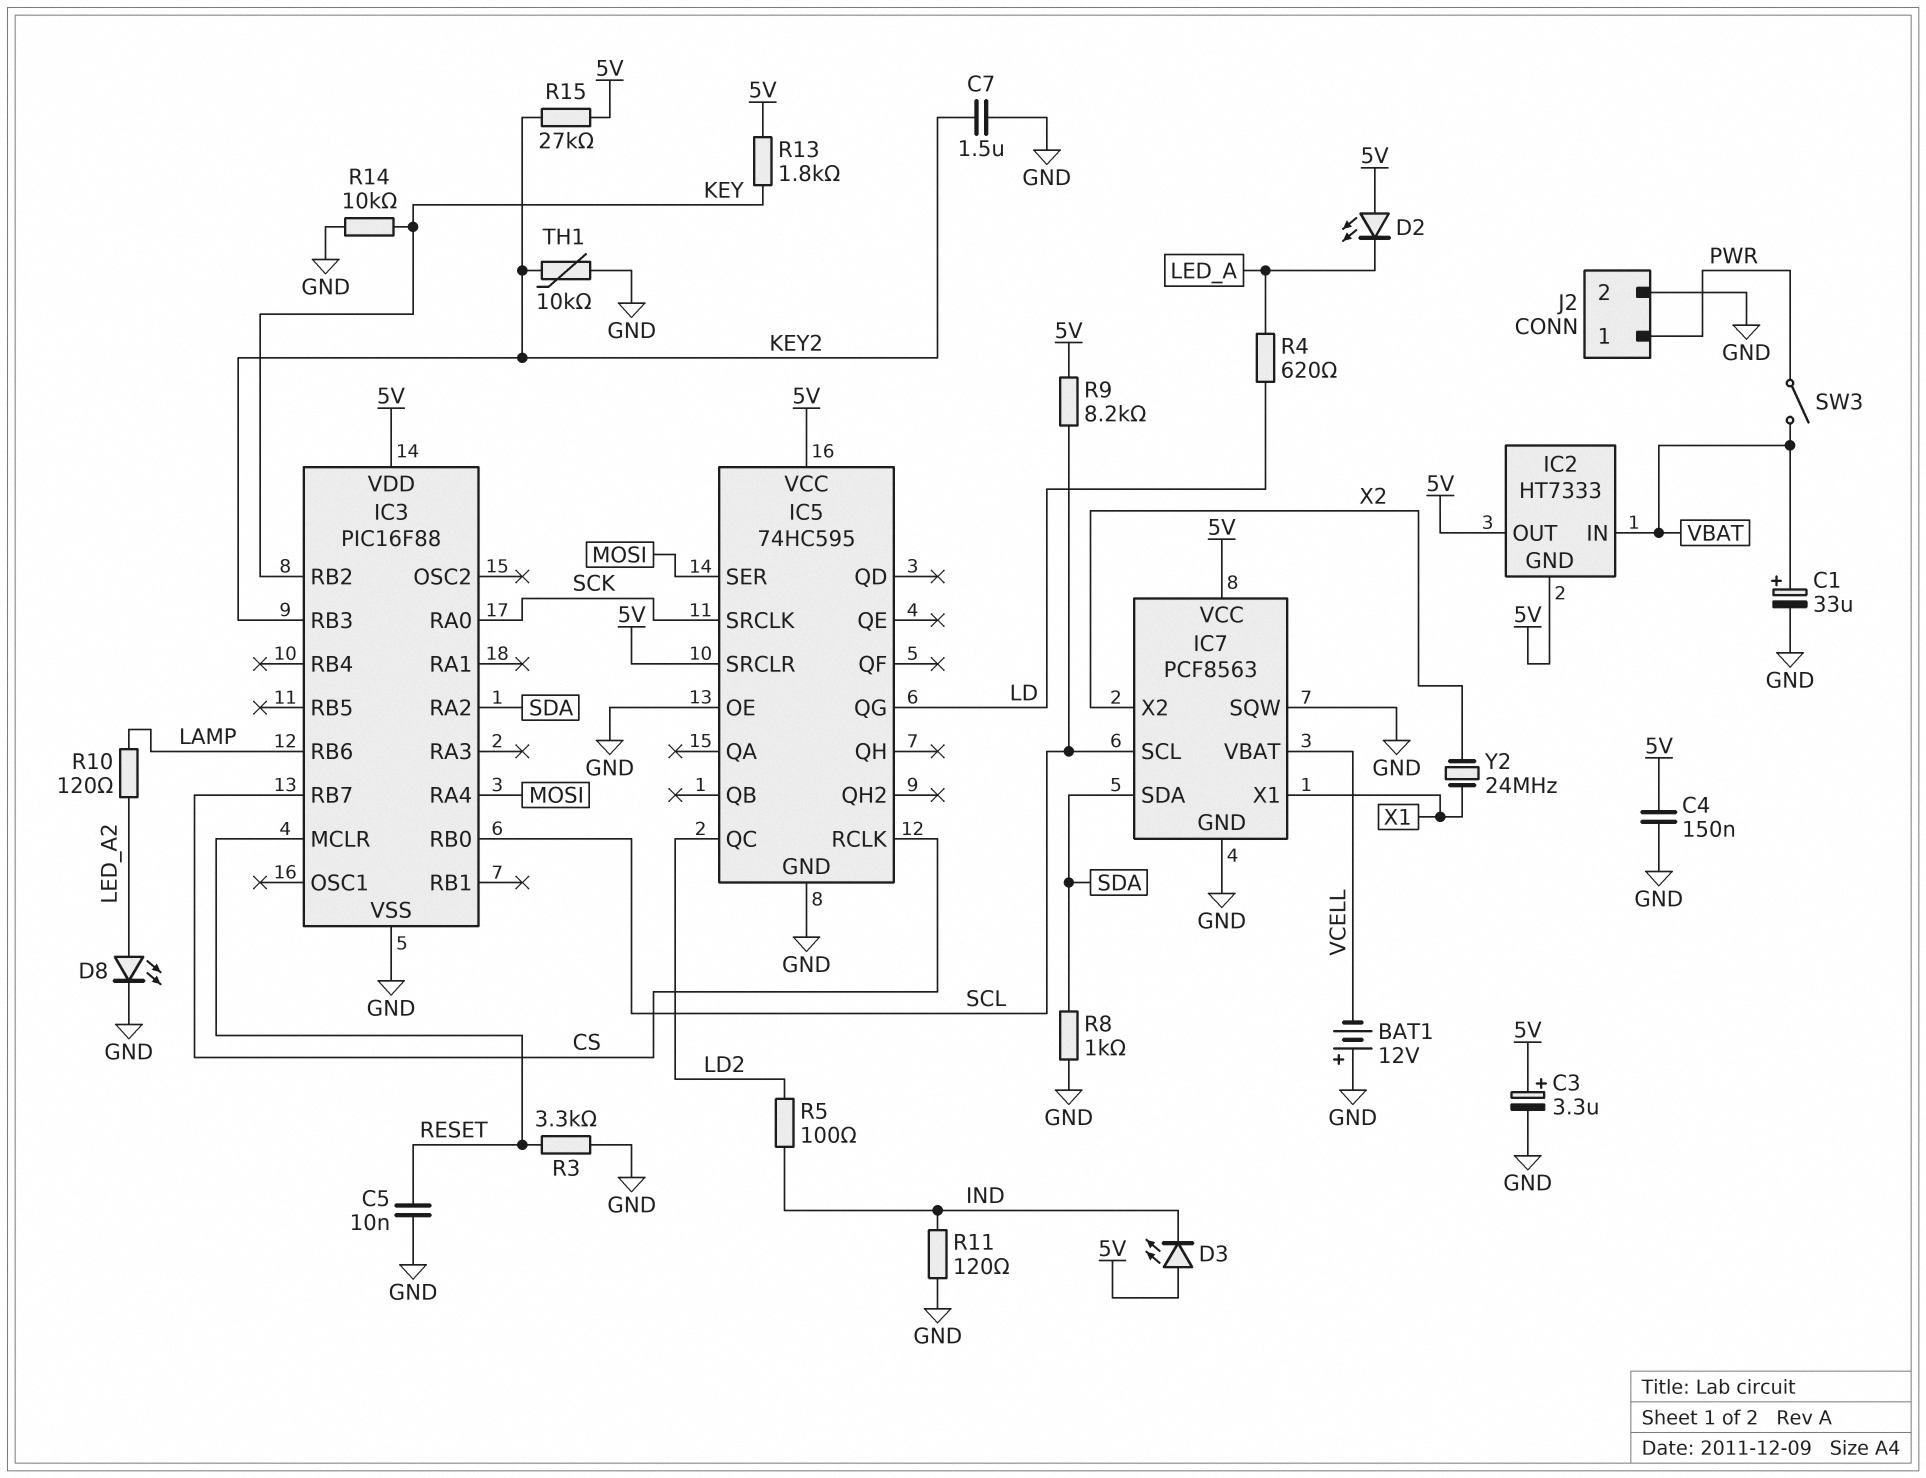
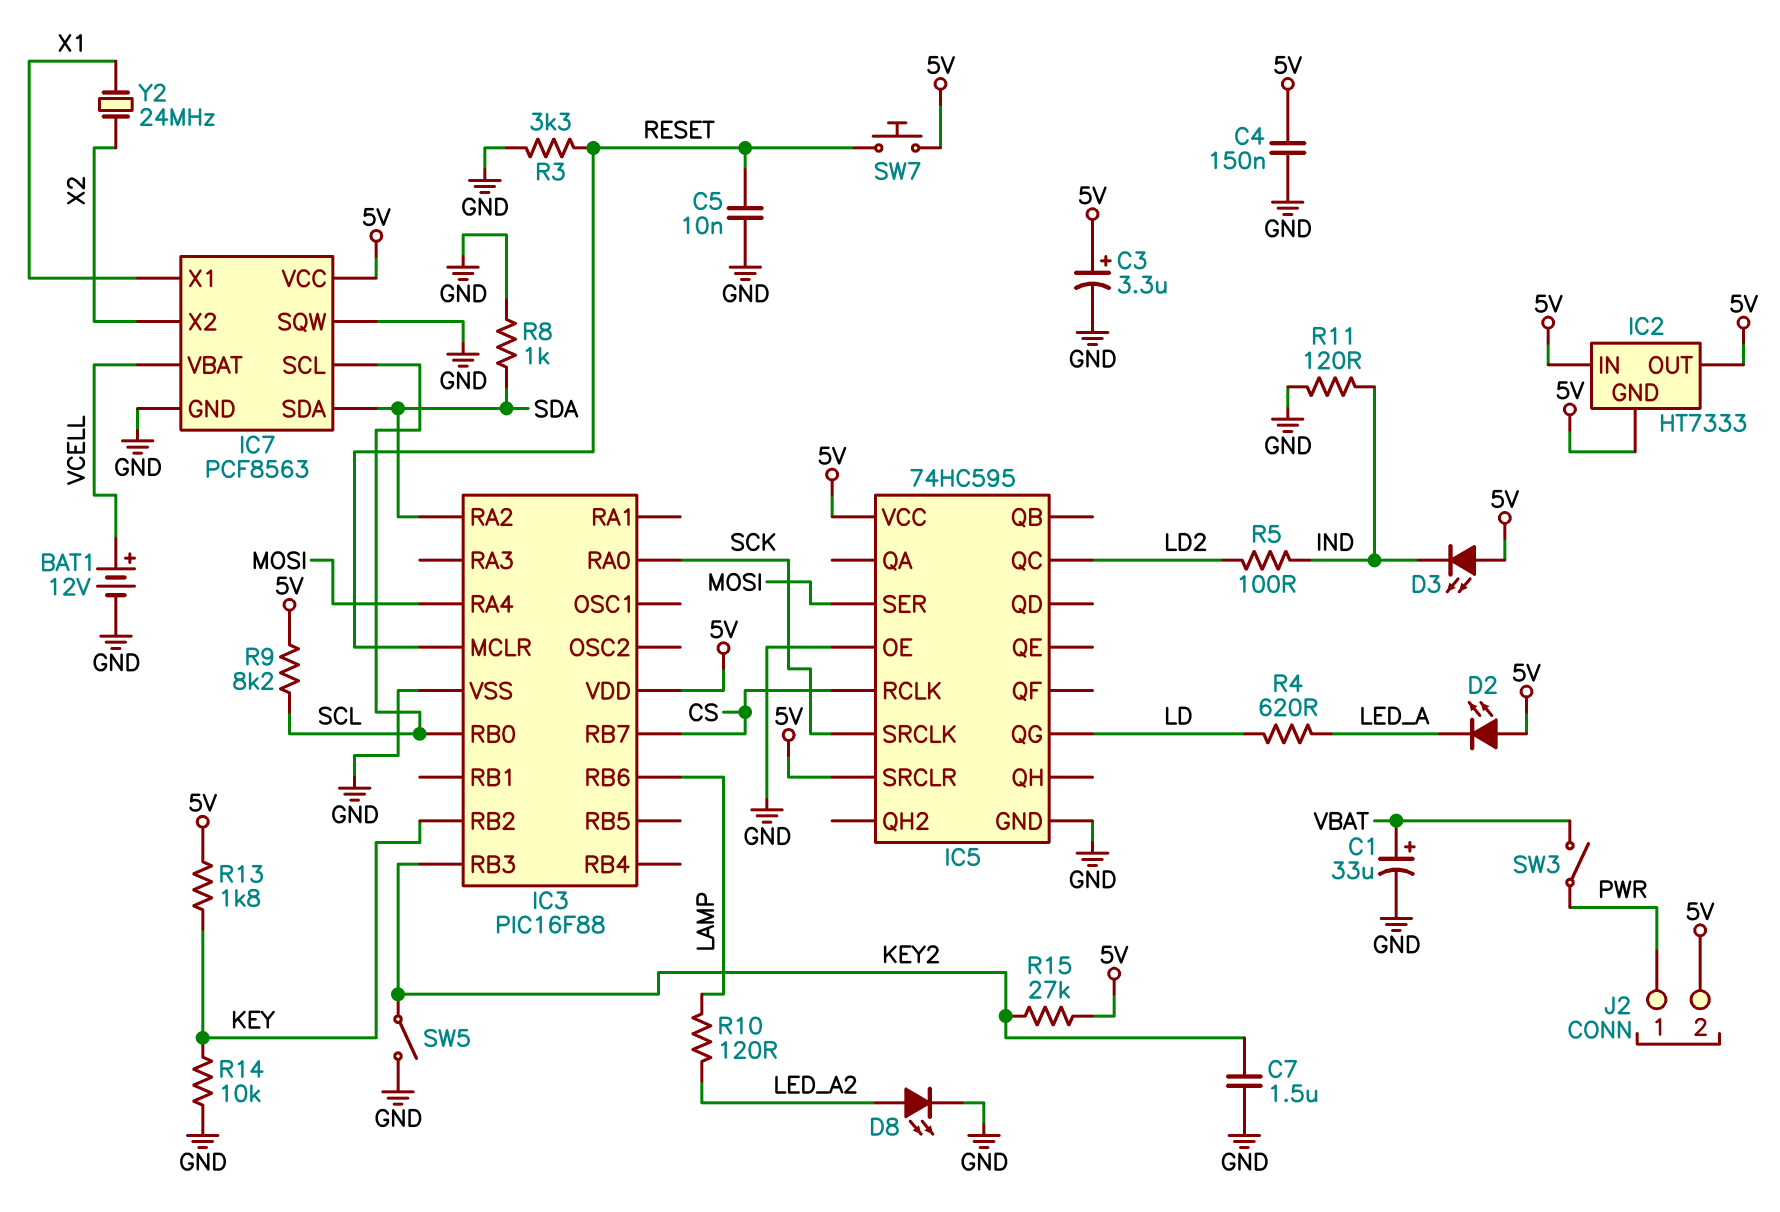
BAT1: 12V (plus GND, minus VCELL) -> 12V (plus VCELL, minus GND)
IC2 pin IN: VBAT -> 5V
J2 pin 2: GND -> 5V
SW5: none -> switch (GND, KEY2)
SW7: none -> button (5V, RESET)
TH1: 10k (GND, KEY2) -> none

